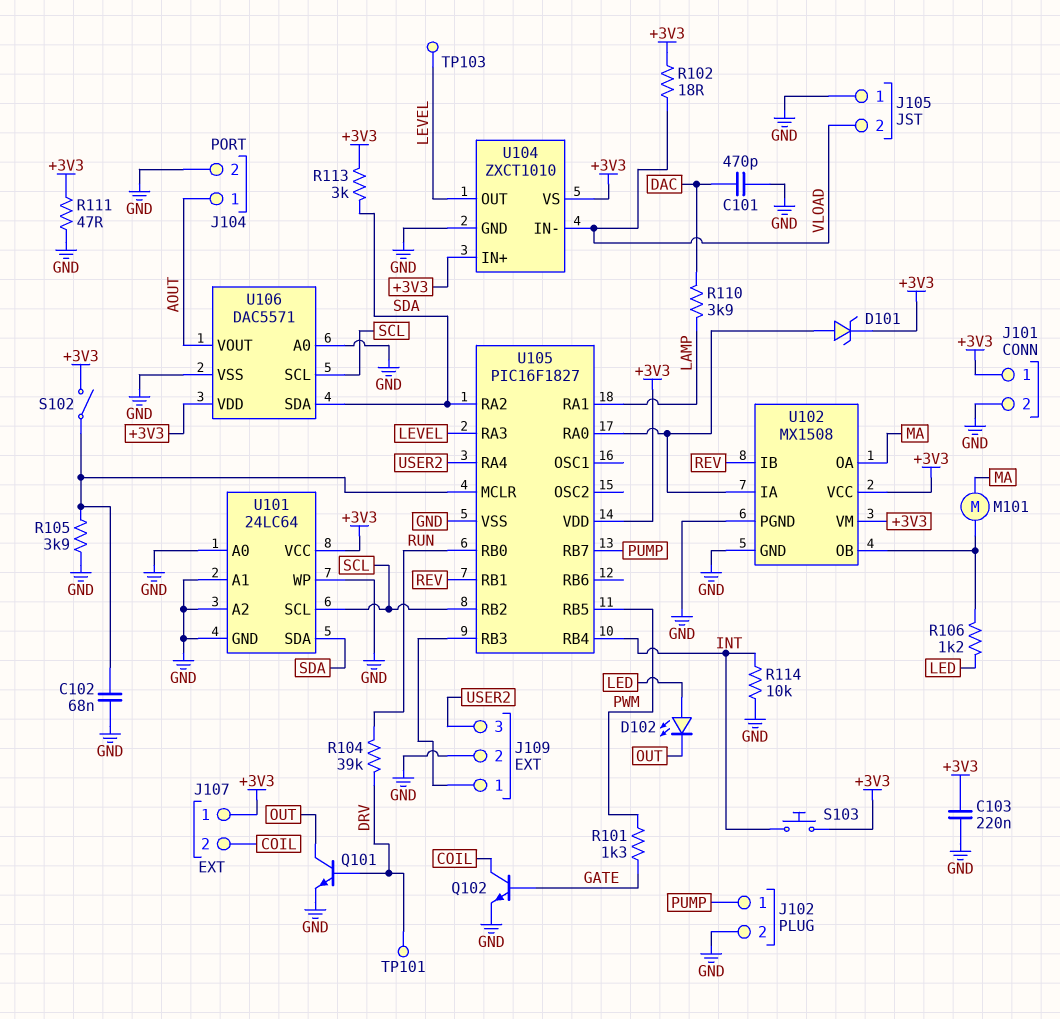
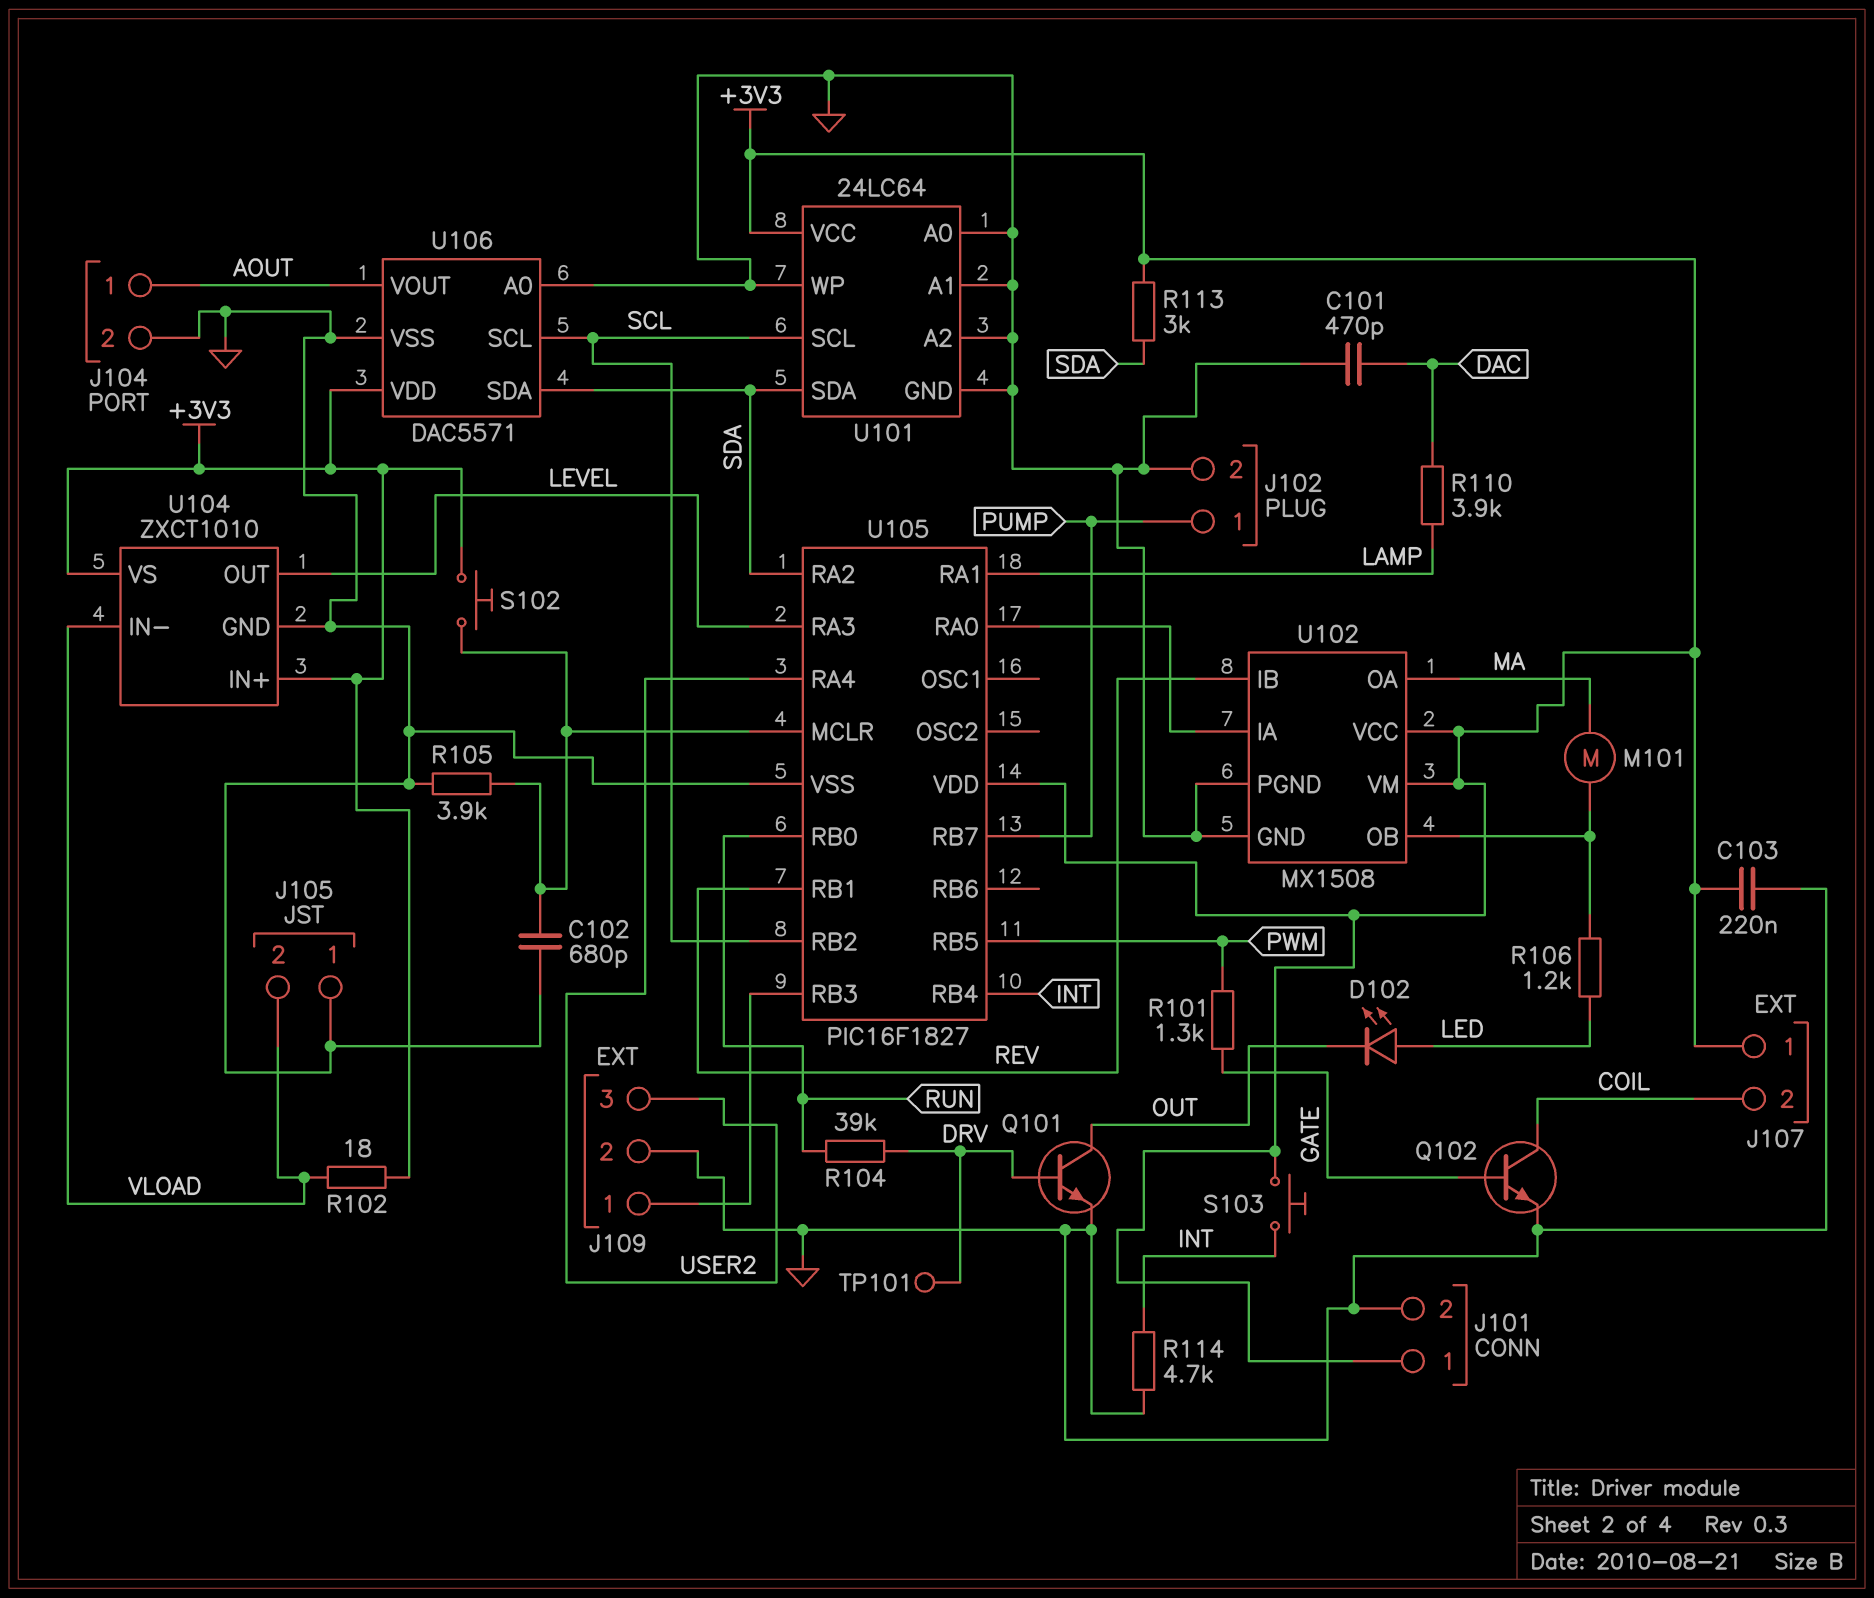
C102: 68nF (GND, U105/MCLR) -> 680pF (GND, U105/MCLR)
D101: zener (A U102/IA, K +3V3) -> none
R111: 47 (+3V3, GND) -> none
R114: 10k (GND, INT) -> 4.7k (GND, INT)
S102: switch (+3V3, U105/MCLR) -> button (+3V3, U105/MCLR)
TP103: test point (LEVEL) -> none

